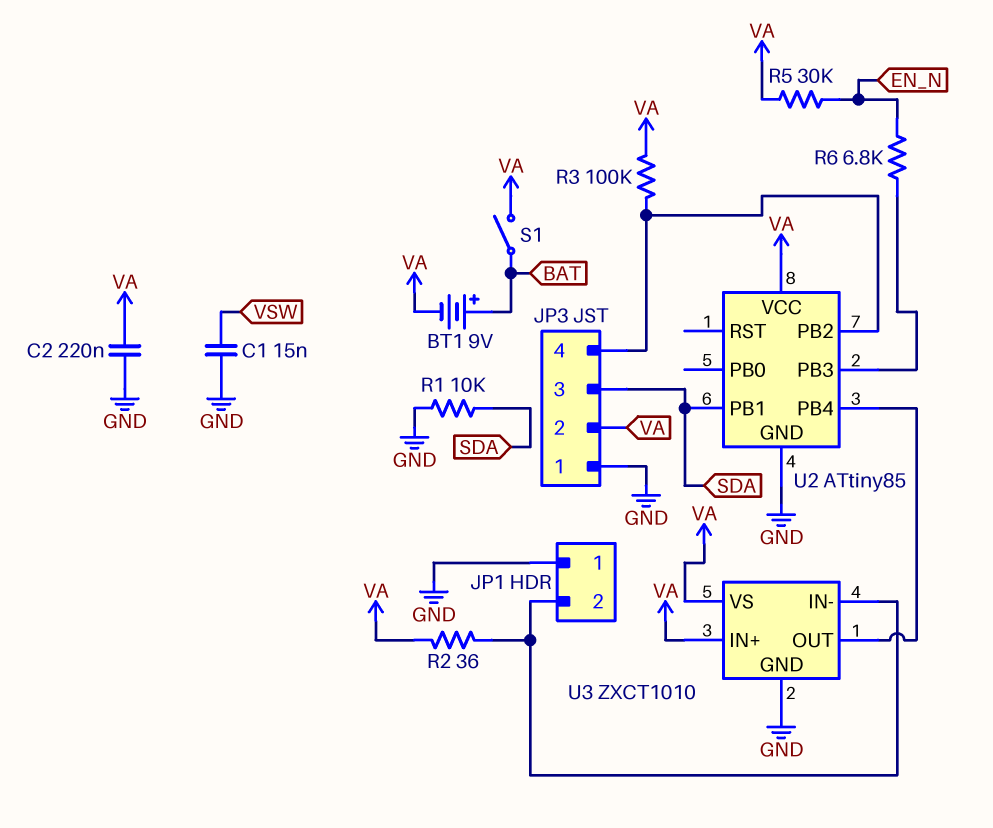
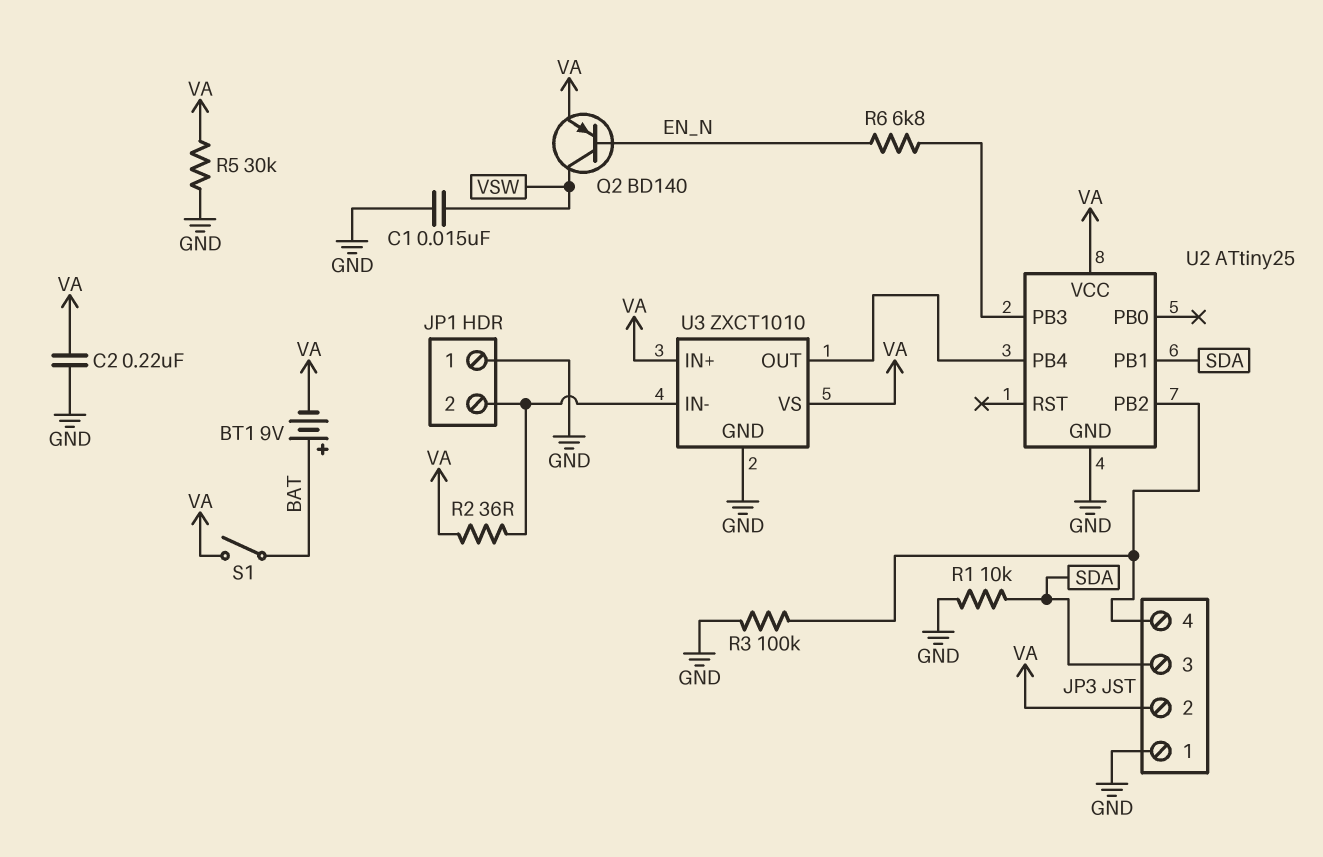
Q2: none -> PNP BD140 (B EN_N, C VSW, E VA)
R3: 100k (JP3/4, VA) -> 100k (GND, JP3/4)
R5: 30k (EN_N, VA) -> 30k (GND, VA)
U2: ATtiny85 -> ATtiny25

